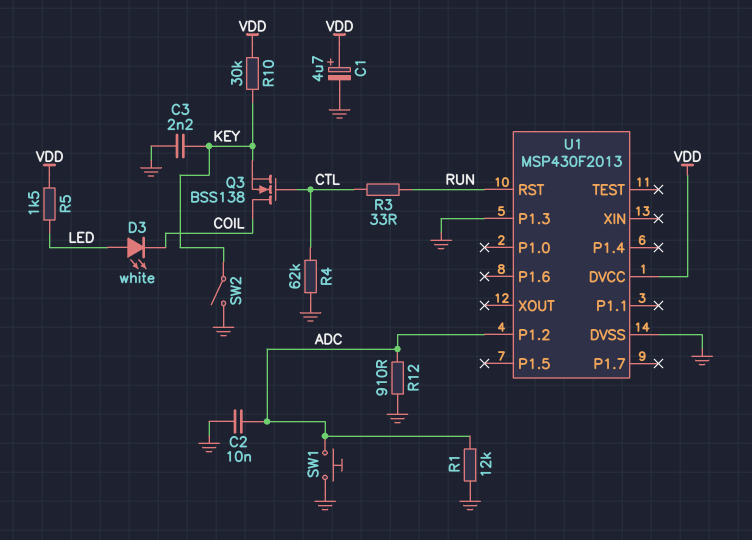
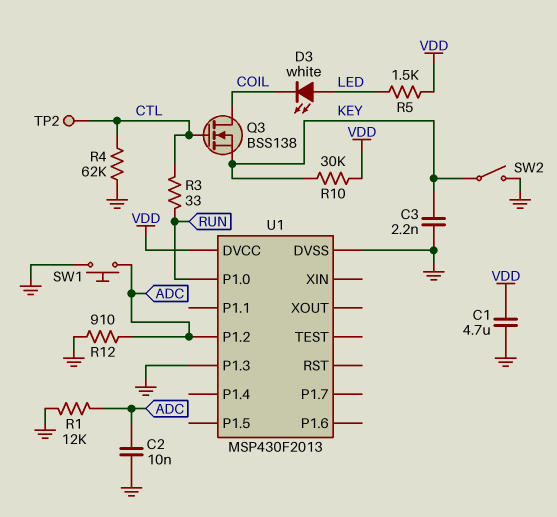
C1: 4.7uF (plus VDD, minus GND) -> 4.7uF (GND, VDD)
TP2: none -> test point (CTL)
U1 pin P1.0: none -> RUN
U1 pin RST: RUN -> none

